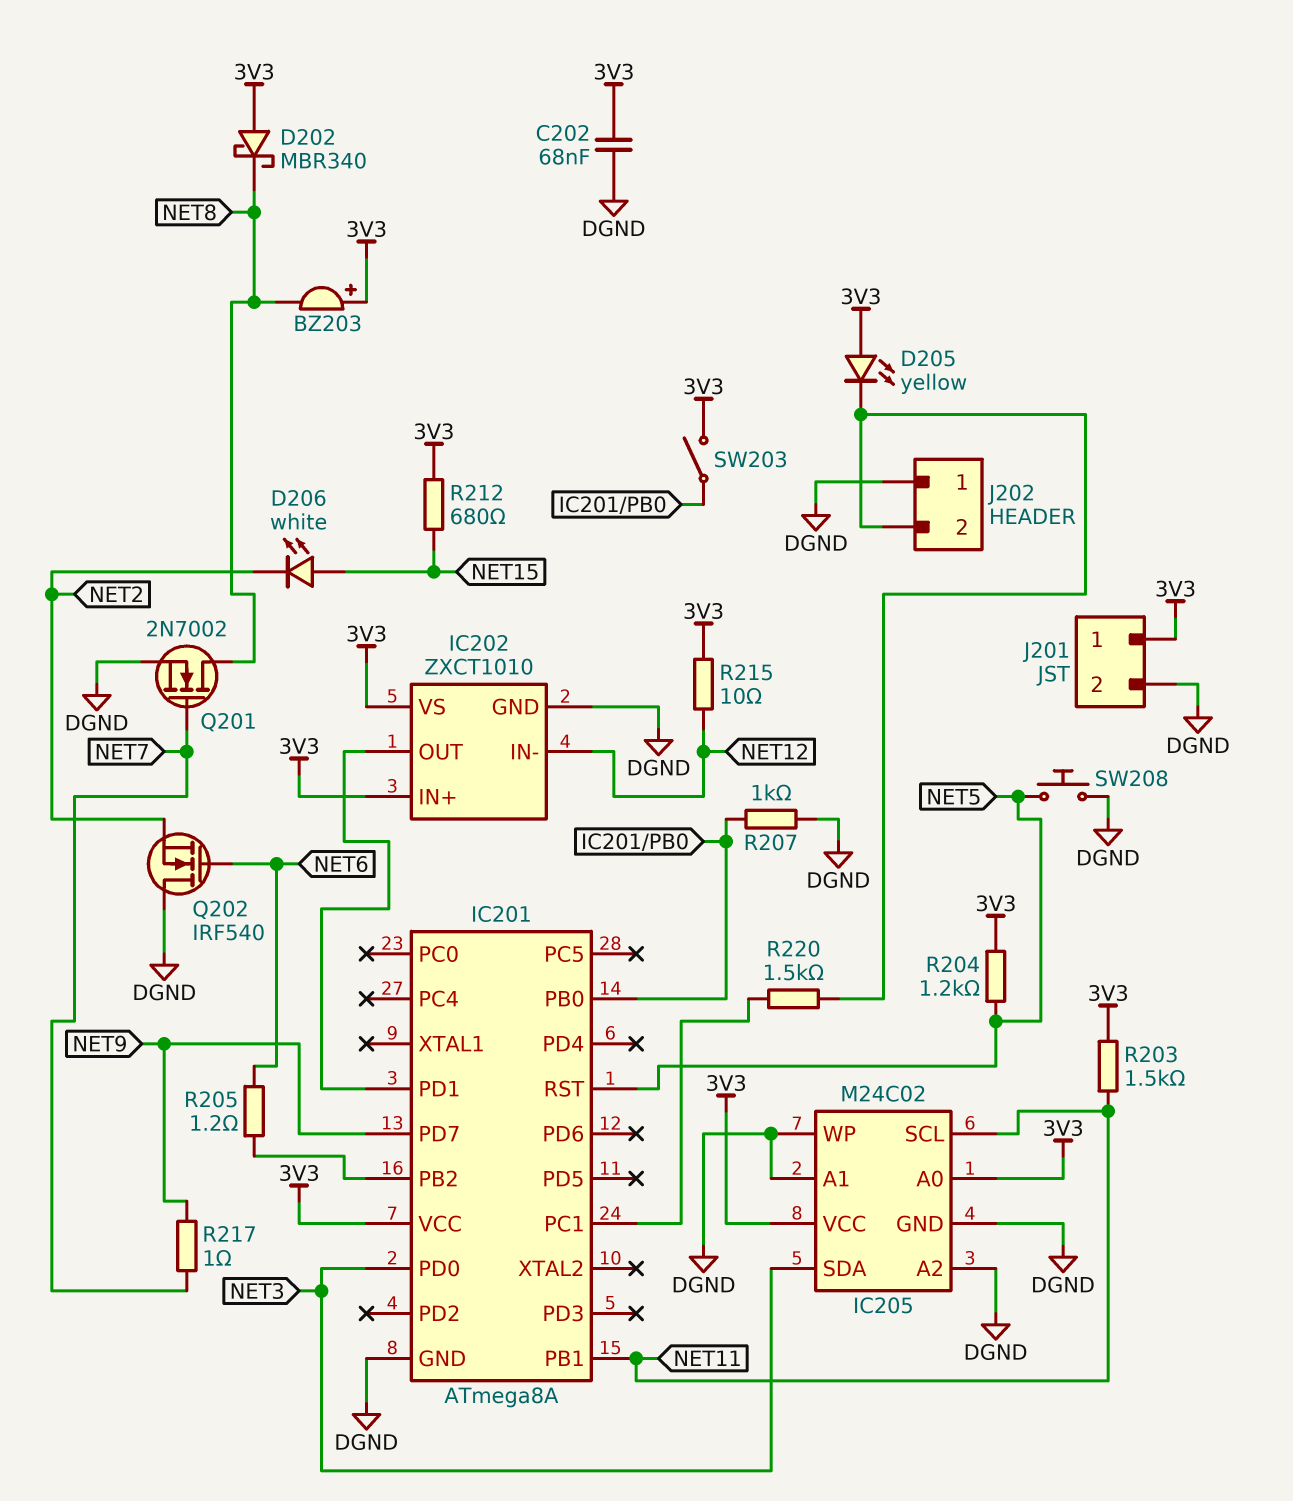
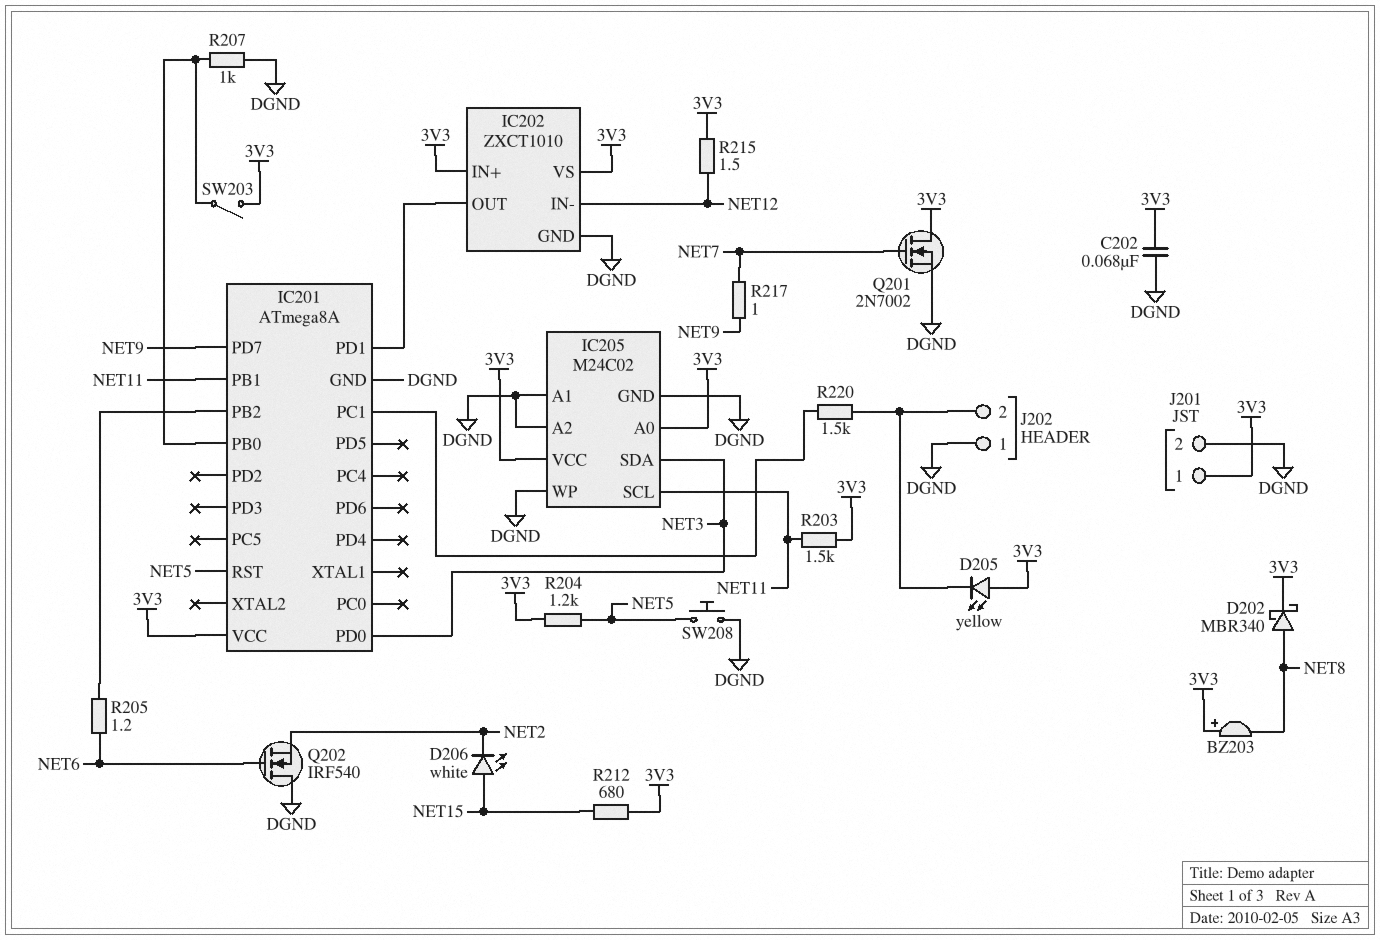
D202: schottky MBR340 (A 3V3, K NET8) -> schottky MBR340 (A NET8, K 3V3)
Q201: NMOS 2N7002 (G NET7, D NET8, S DGND) -> NMOS 2N7002 (G NET7, D 3V3, S DGND)
R215: 10 (3V3, NET12) -> 1.5 (3V3, NET12)

